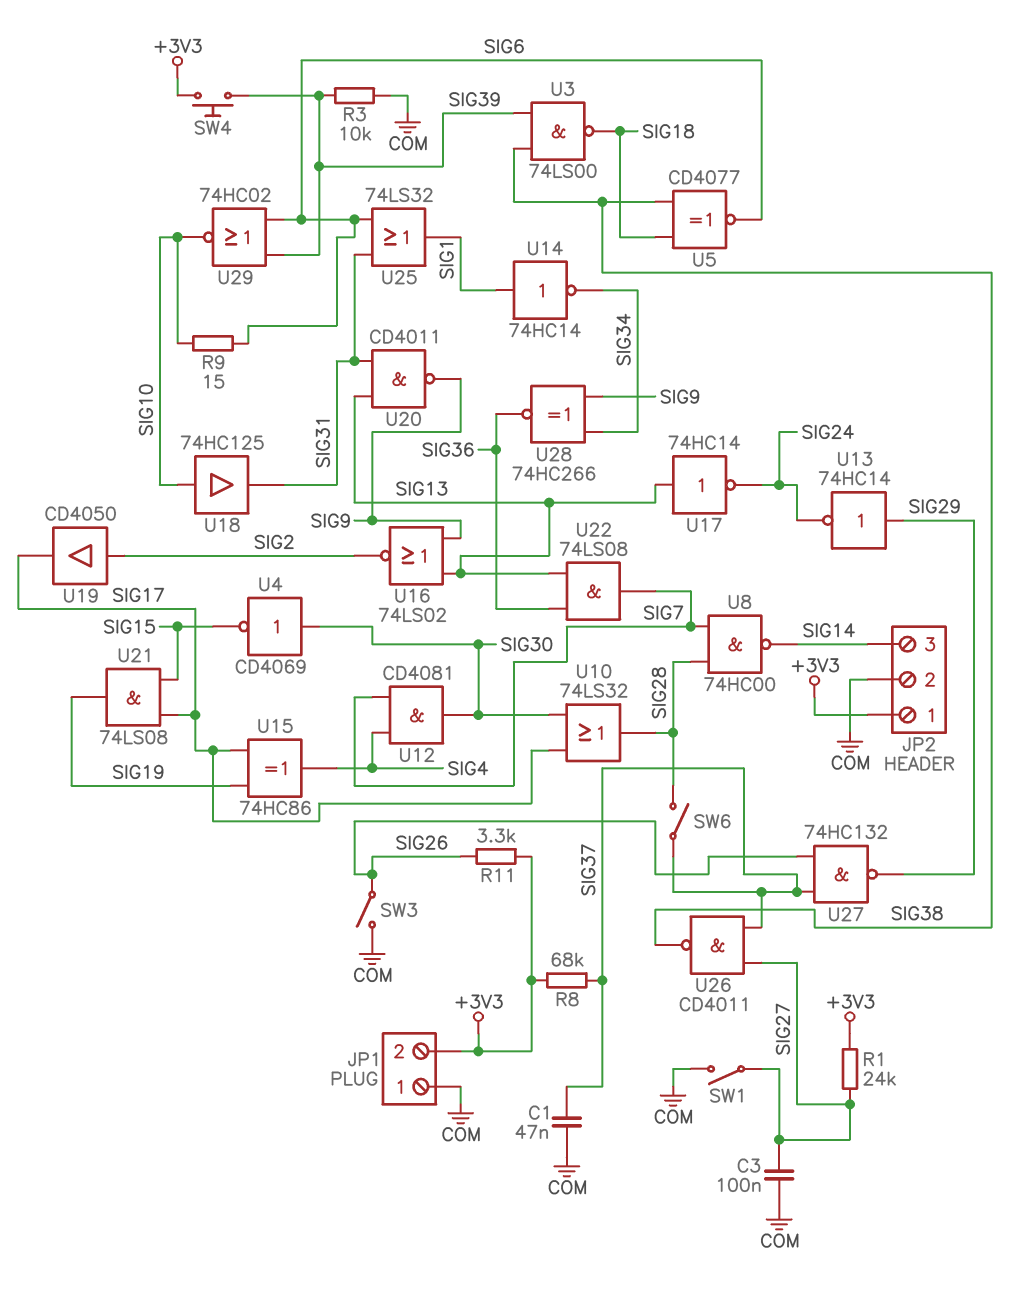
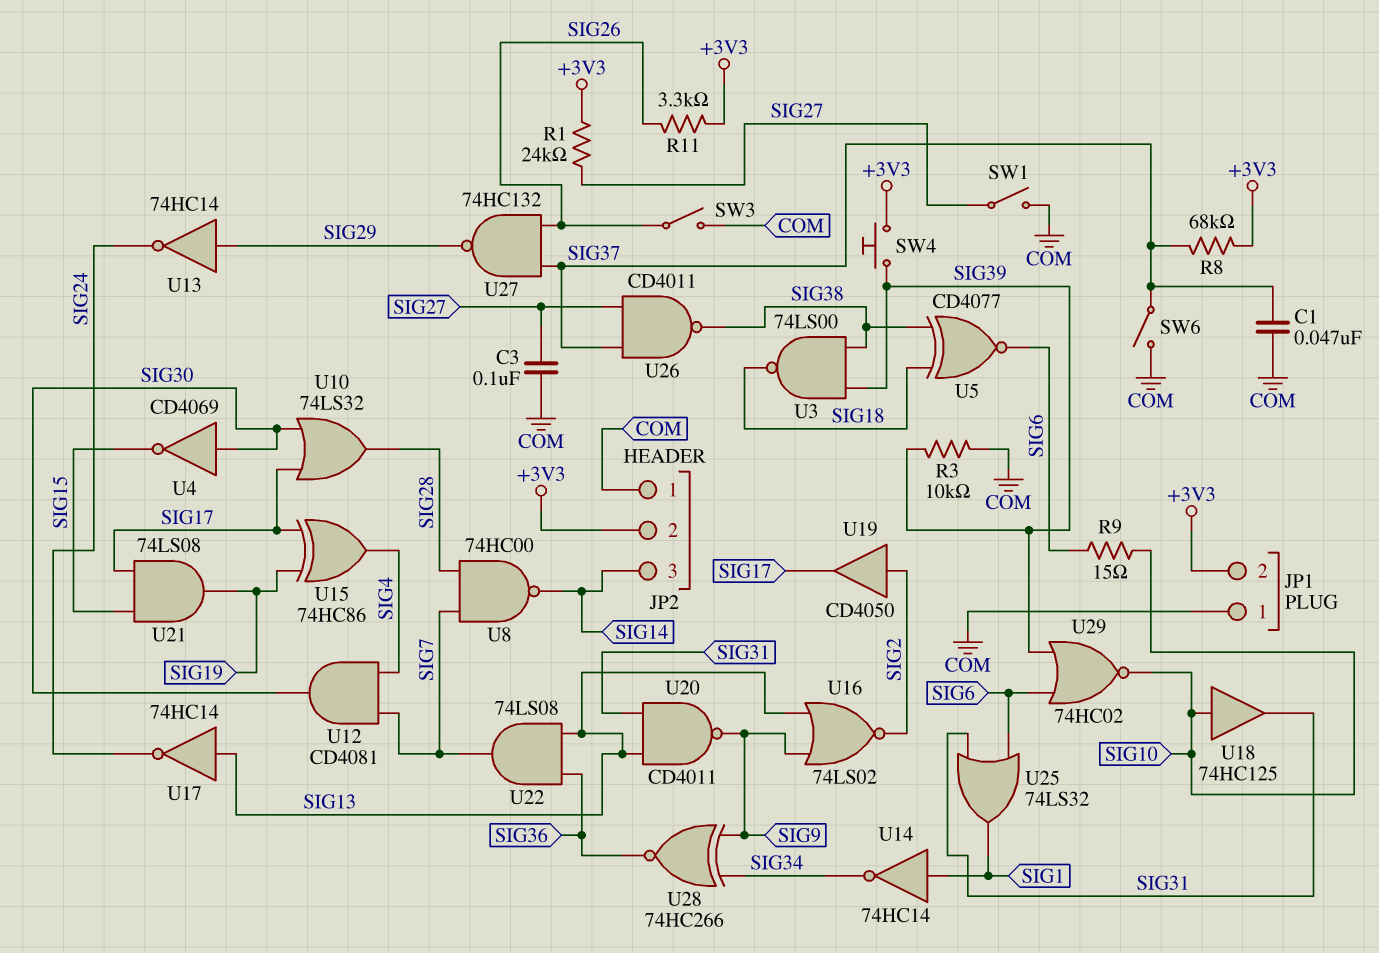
JP2 pin 1: +3V3 -> COM
JP2 pin 2: COM -> +3V3
SW6: switch (SIG28, SIG37) -> switch (COM, SIG37)

